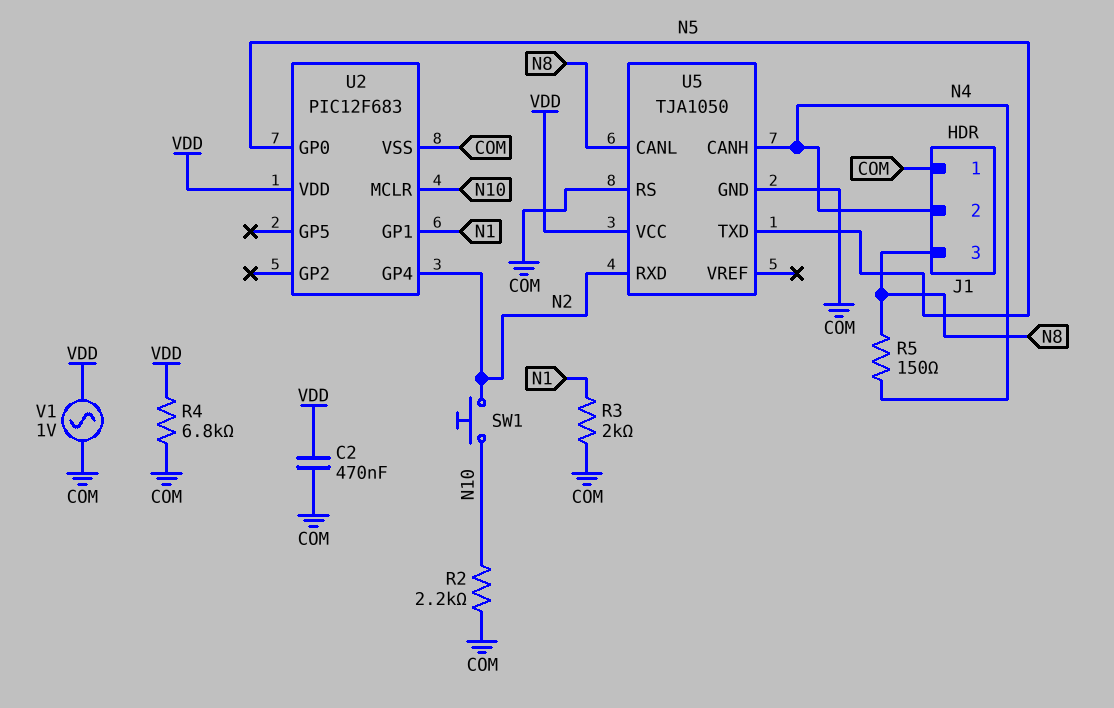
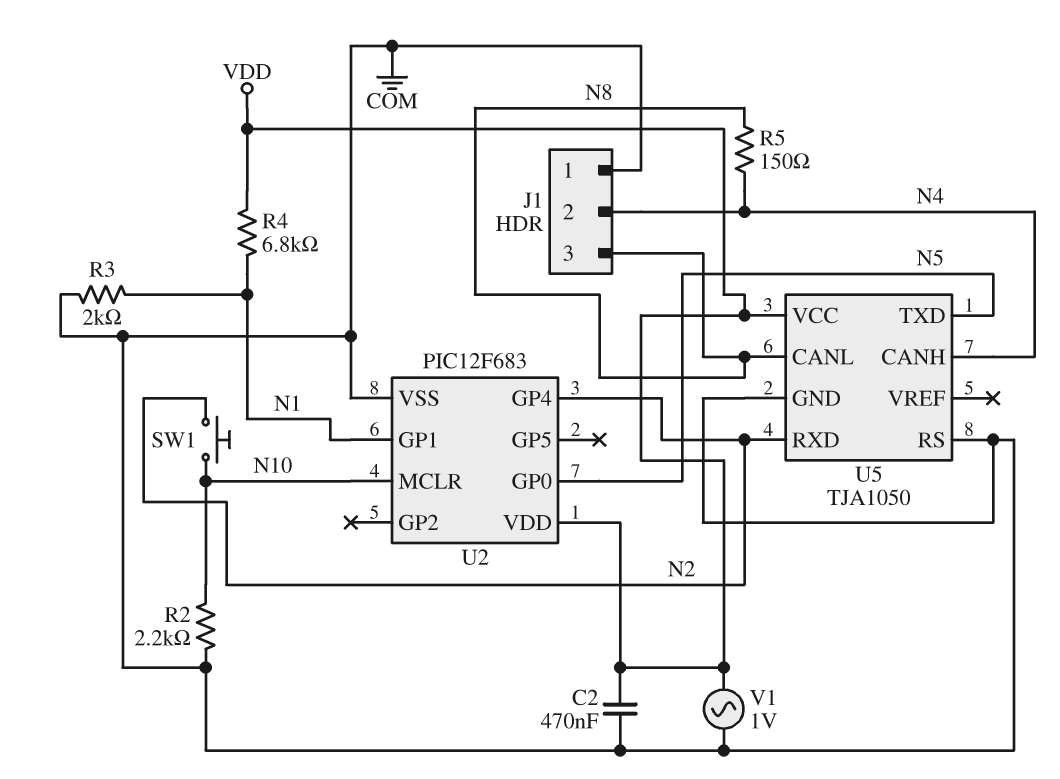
R4: 6.8k (COM, VDD) -> 6.8k (N1, VDD)

